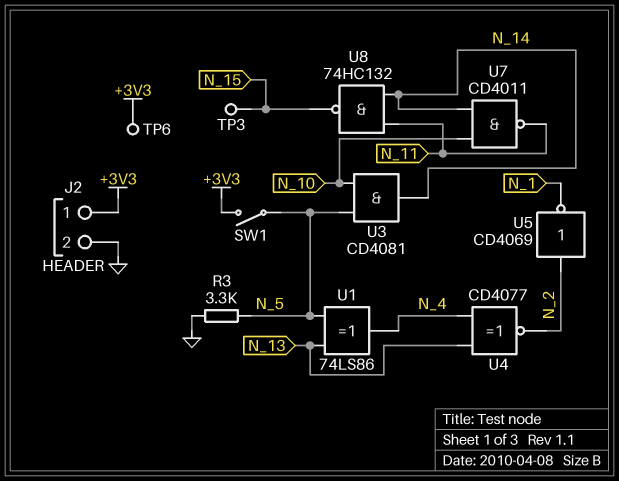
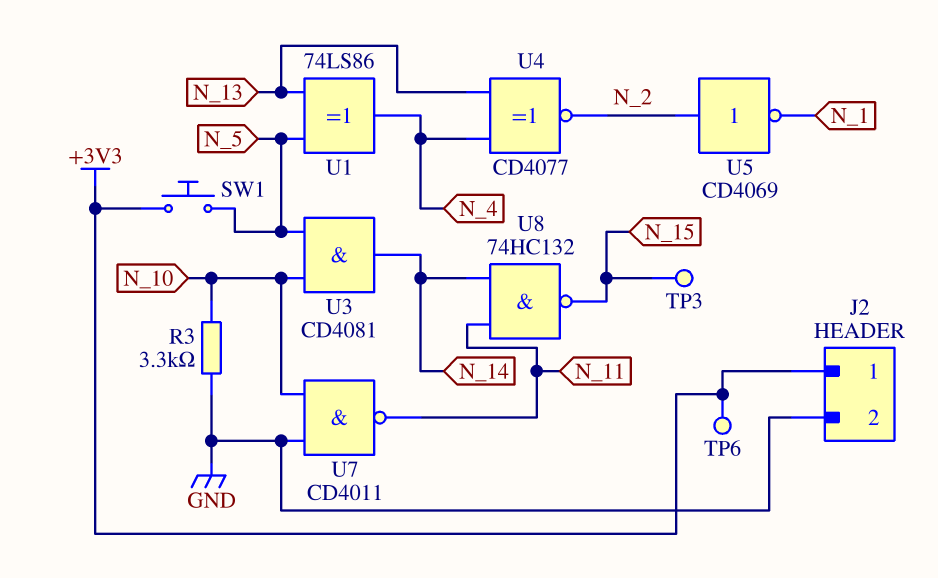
R3: 3.3k (GND, N_5) -> 3.3k (GND, N_10)
SW1: switch (+3V3, N_5) -> button (+3V3, N_5)
U7: NAND CD4011 (in N_10, in N_14, out N_11) -> NAND CD4011 (in GND, in N_10, out N_11)

